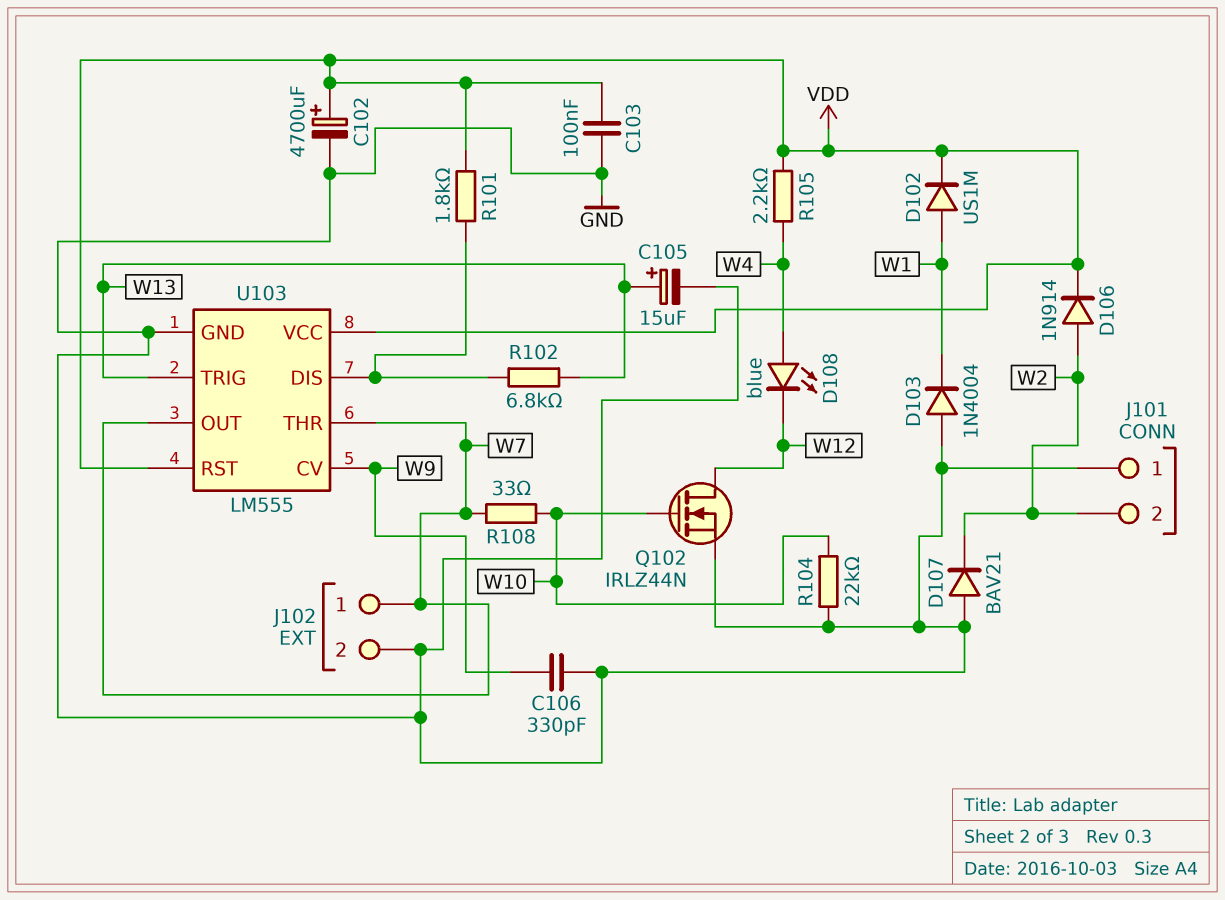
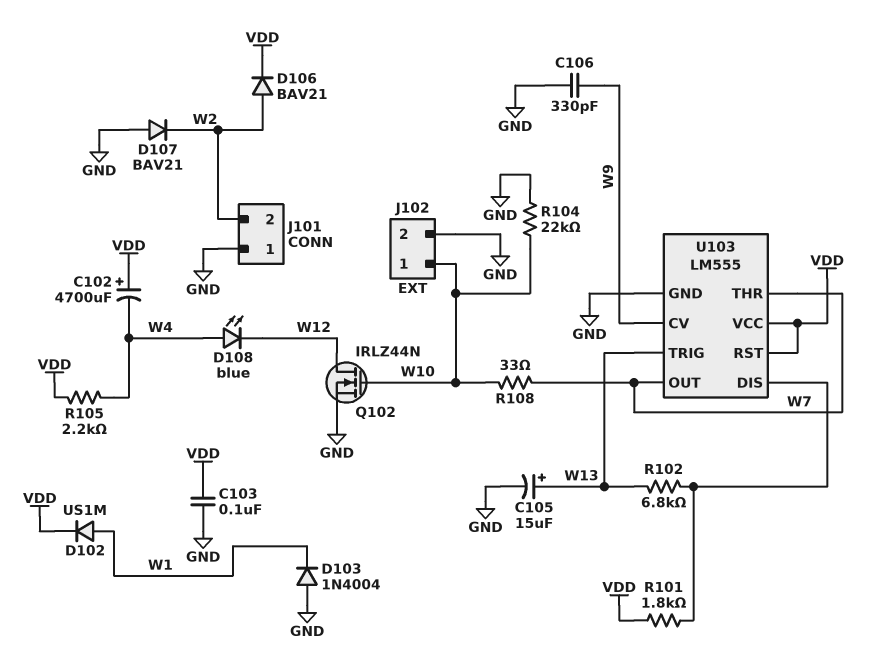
C102: 4700uF (plus VDD, minus GND) -> 4700uF (plus VDD, minus W4)
D106: diode 1N914 (A W2, K VDD) -> diode BAV21 (A W2, K VDD)
J102 pin 1: W7 -> W10

